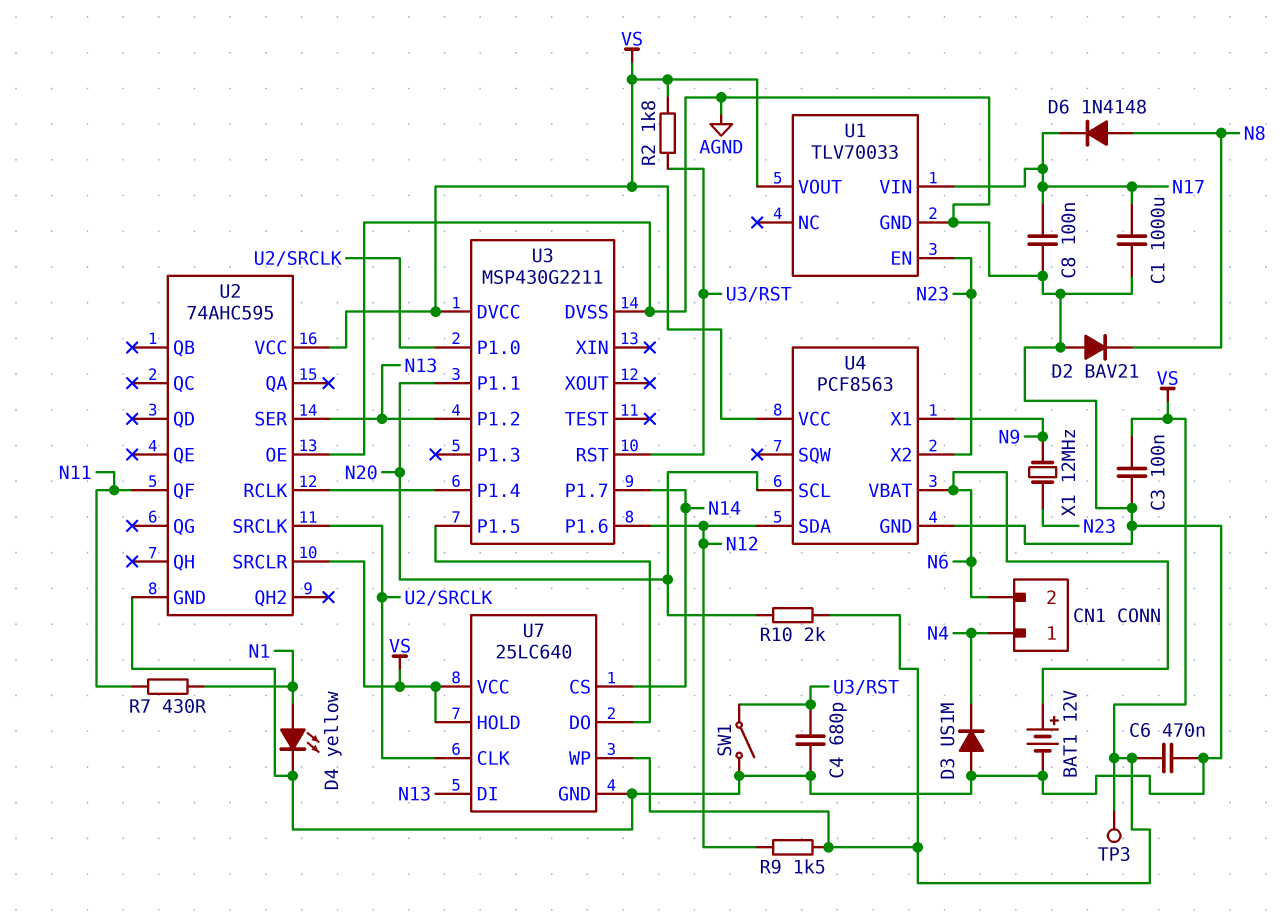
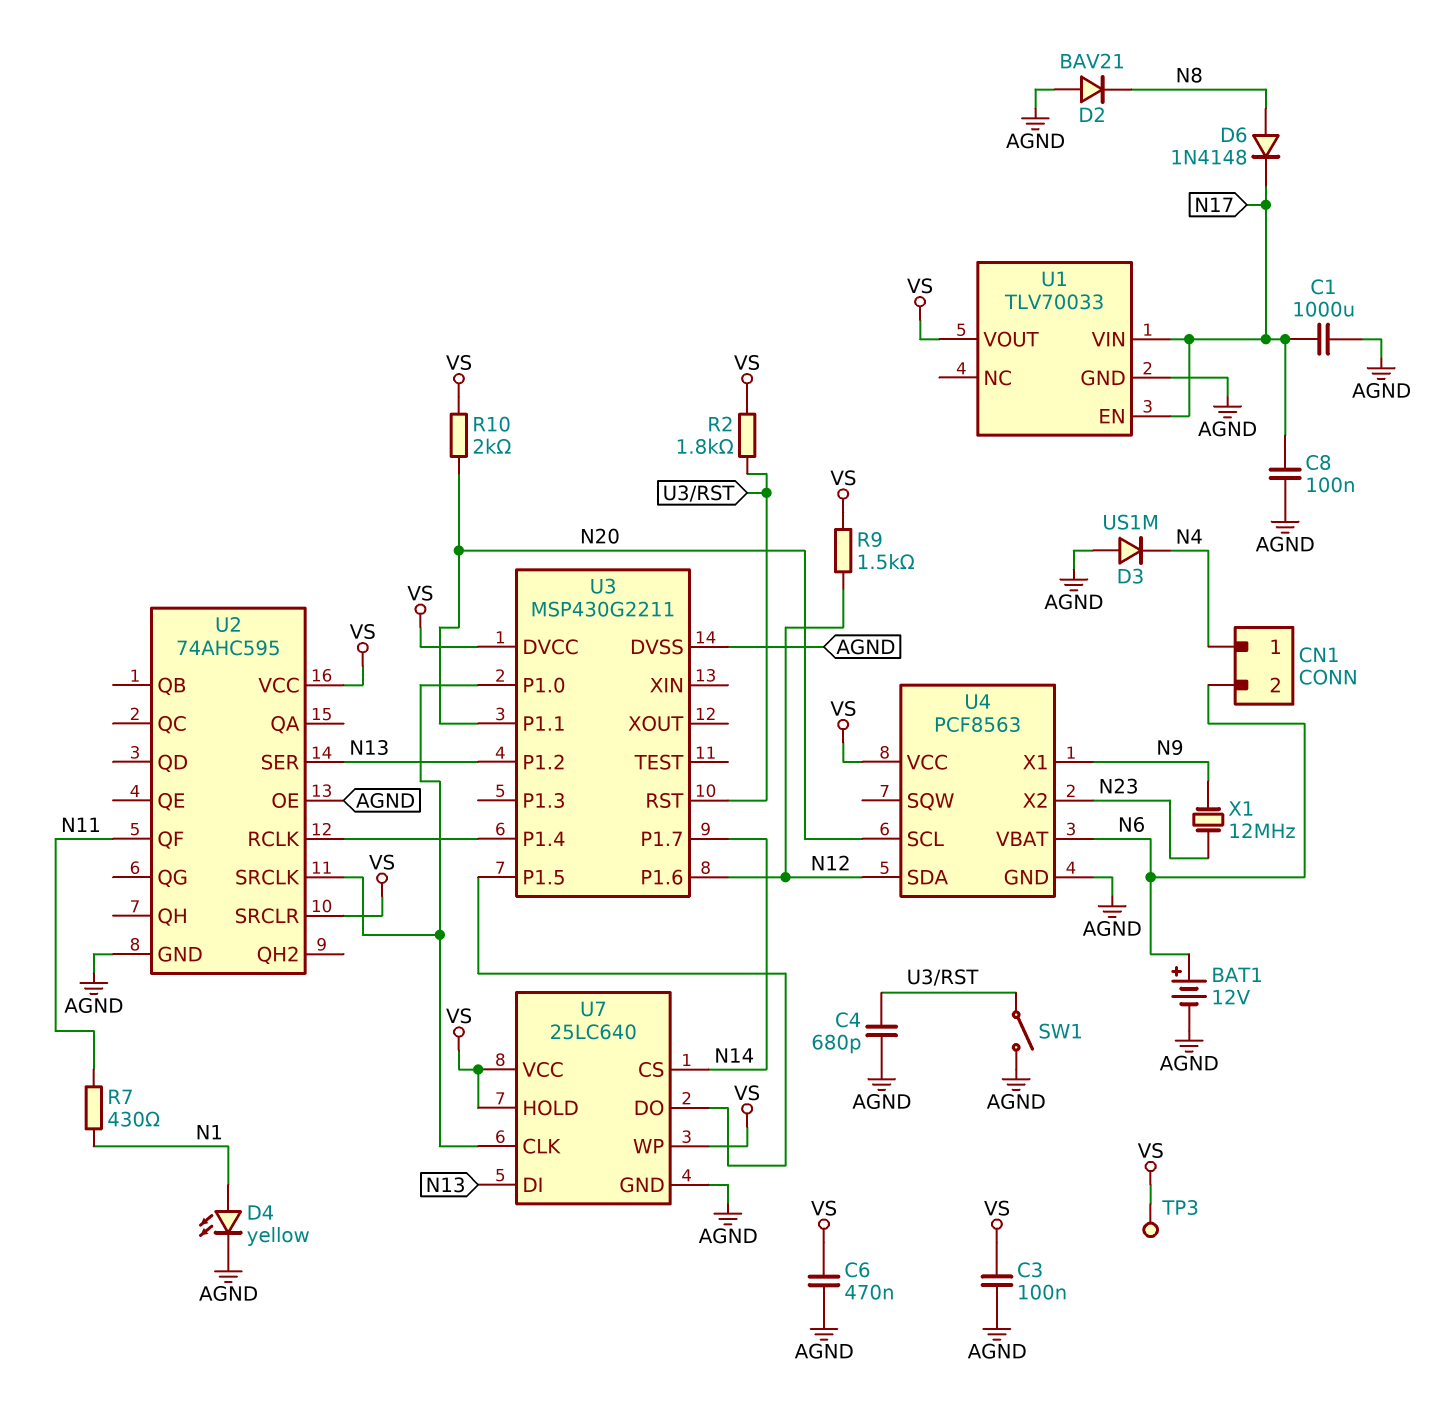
U1 pin EN: N23 -> N17

